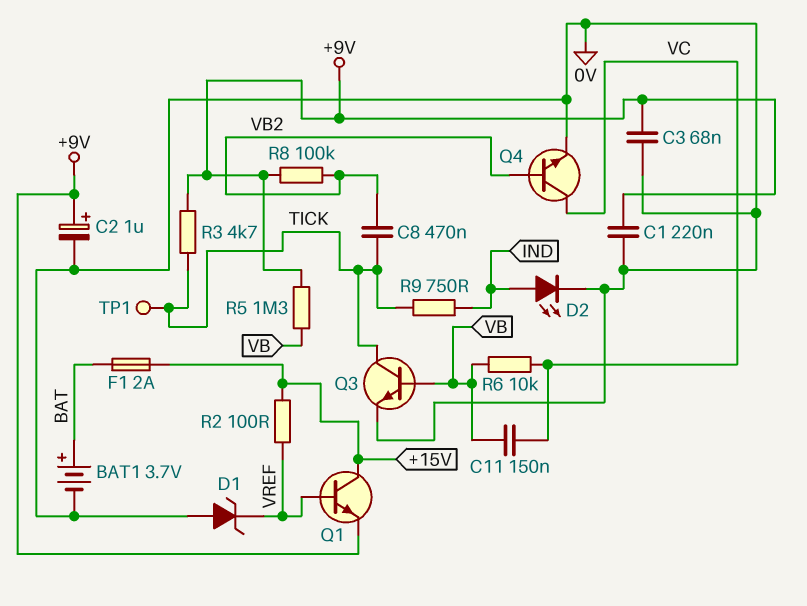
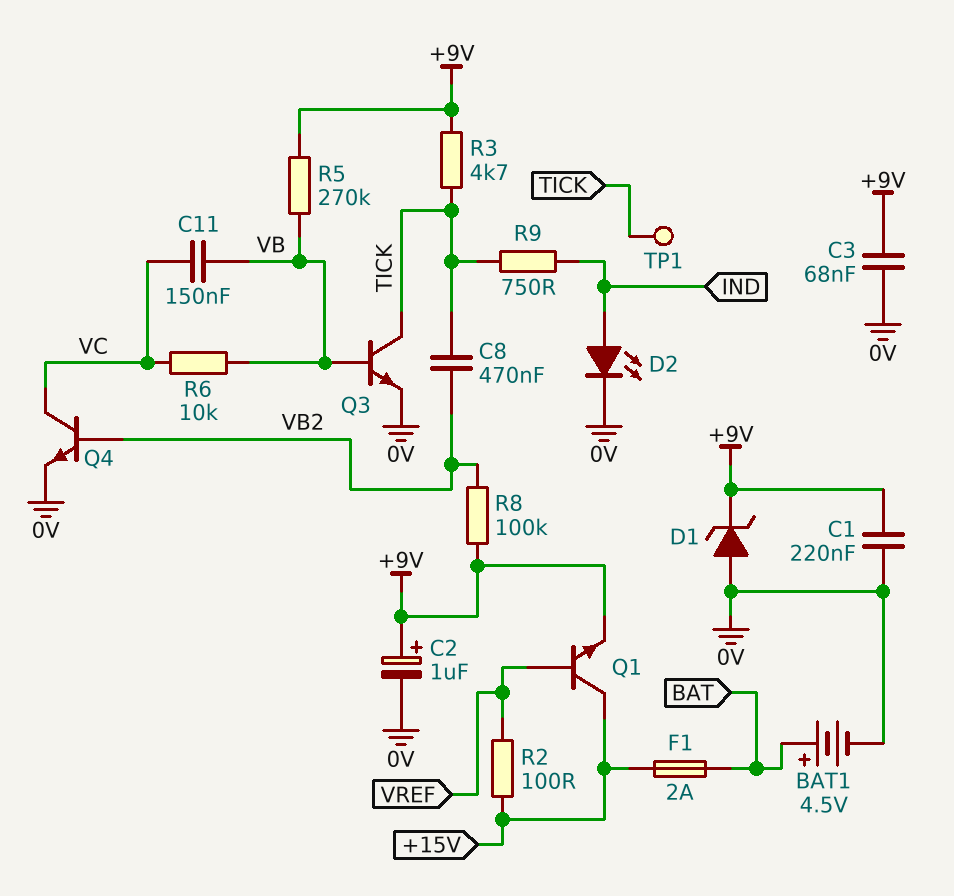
BAT1: 3.7V (plus BAT, minus 0V) -> 4.5V (plus BAT, minus 0V)
D1: zener (A 0V, K VREF) -> zener (A 0V, K +9V)
R5: 1.3M (+9V, VB) -> 270k (+9V, VB)

